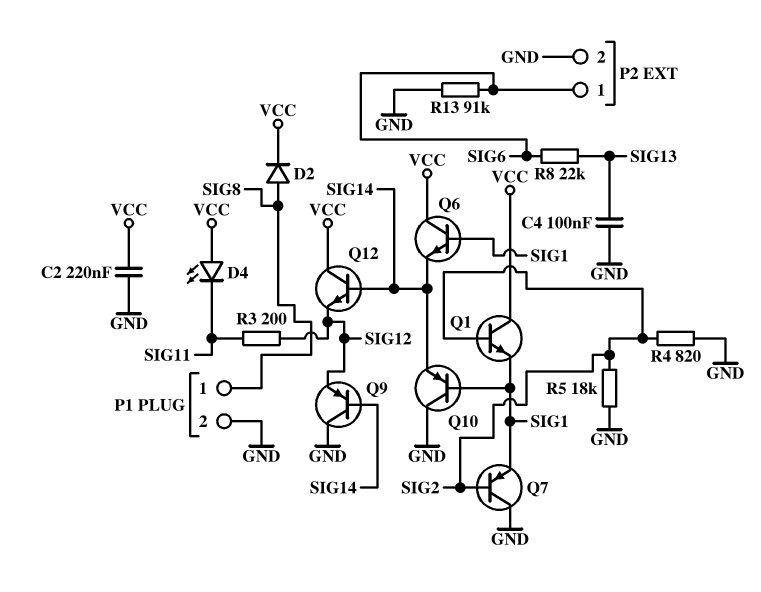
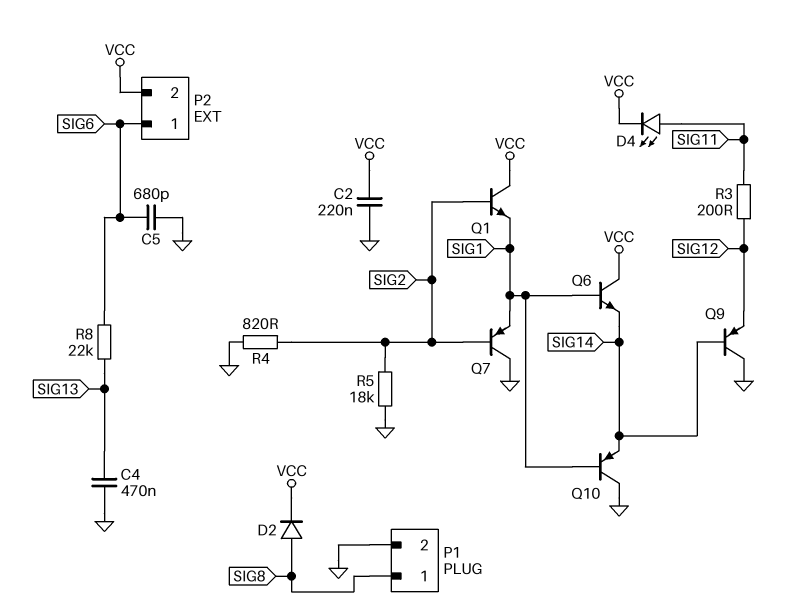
C4: 100nF (GND, SIG13) -> 470nF (GND, SIG13)
C5: none -> 680pF (GND, SIG6)
D4: LED (A VCC, K SIG11) -> LED (A SIG11, K VCC)
P2 pin 2: GND -> VCC
Q12: NPN (B SIG14, C VCC, E SIG12) -> none
R13: 91k (GND, SIG6) -> none

